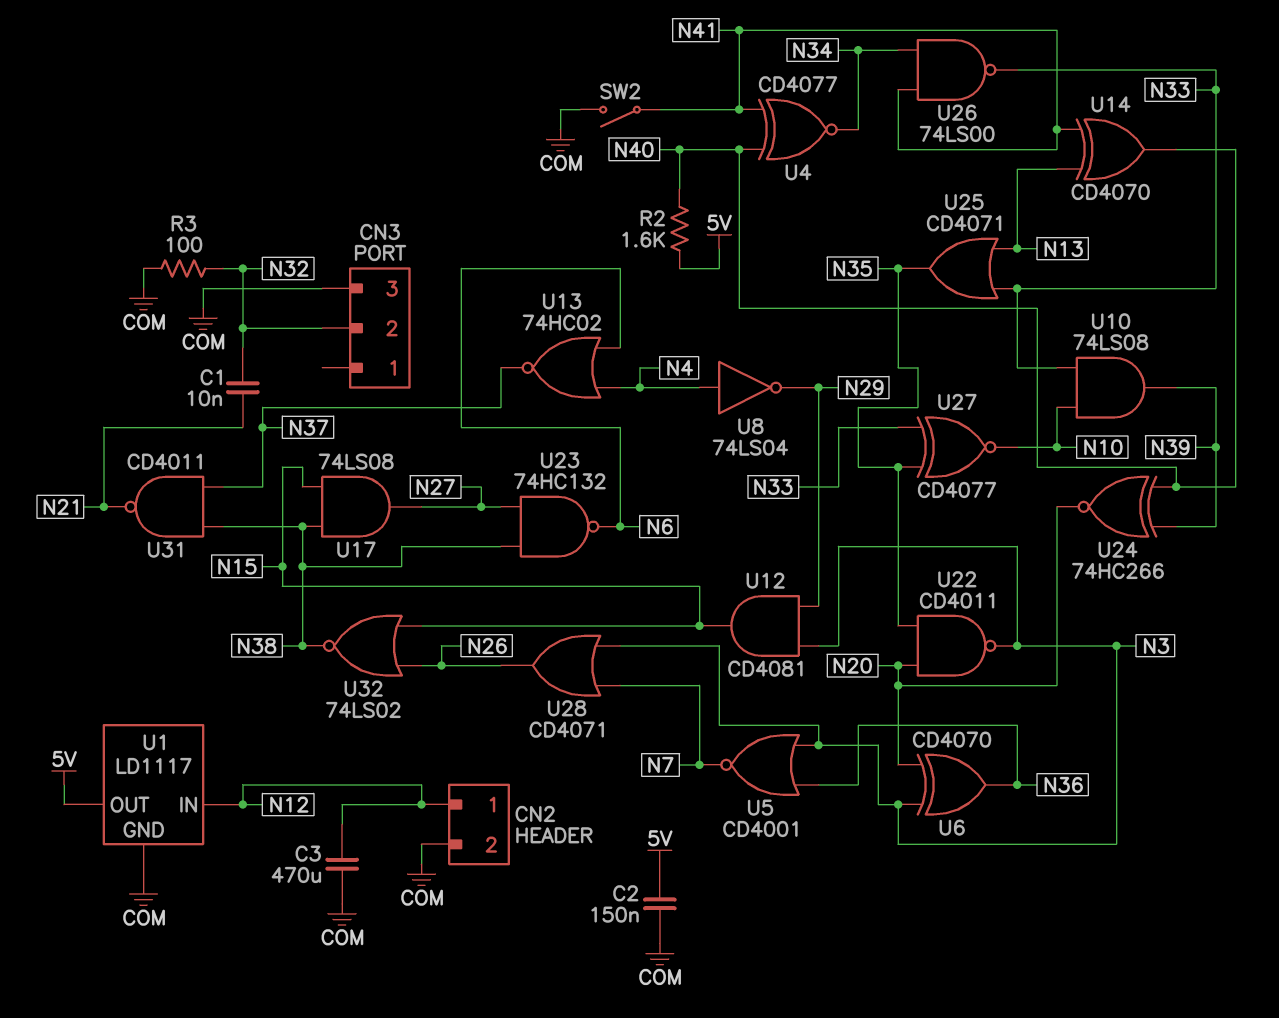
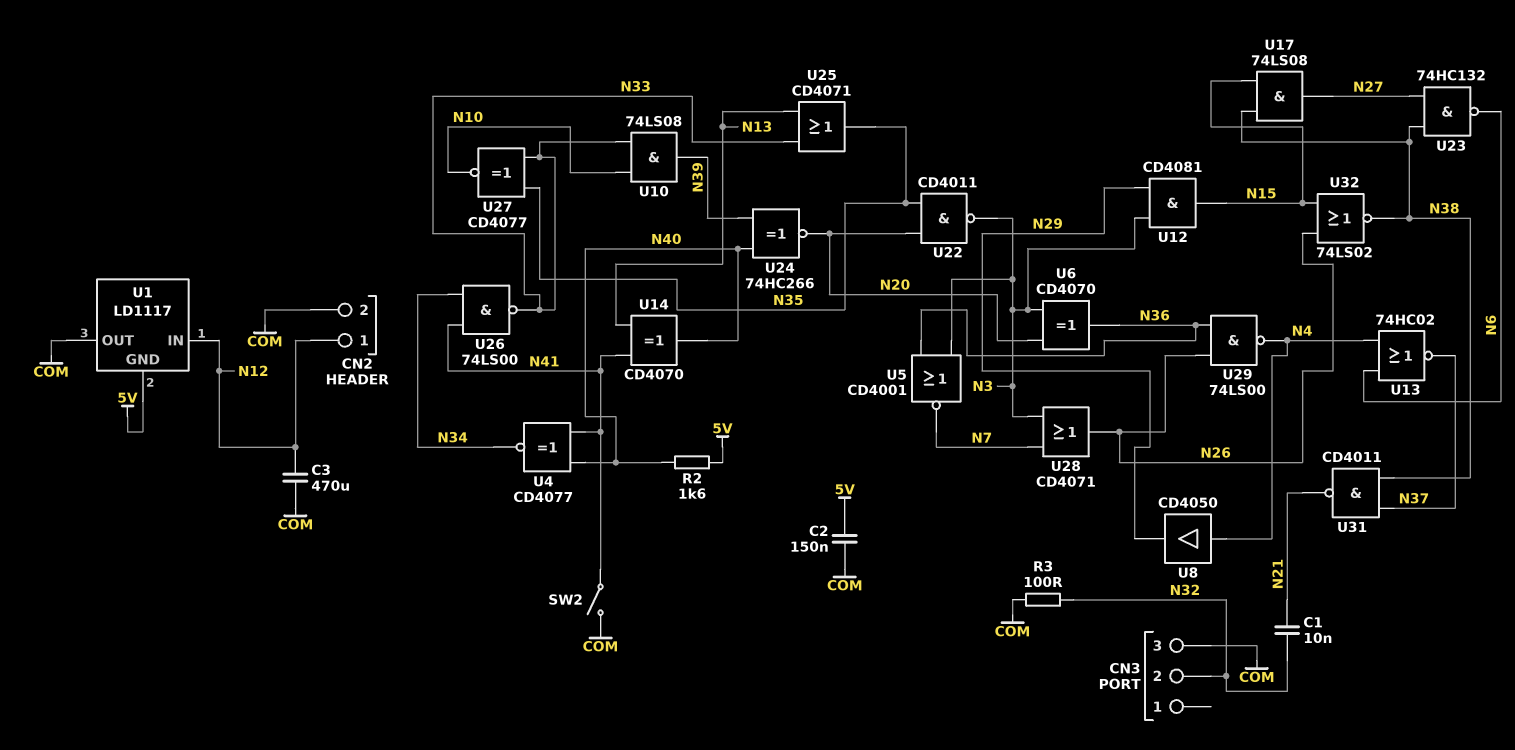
U1 pin GND: COM -> 5V
U1 pin OUT: 5V -> COM
U8: NOT 74LS04 (in N4, out N29) -> buffer CD4050 (in N4, out N29)
U29: none -> NAND 74LS00 (in N26, in N36, out N4)

